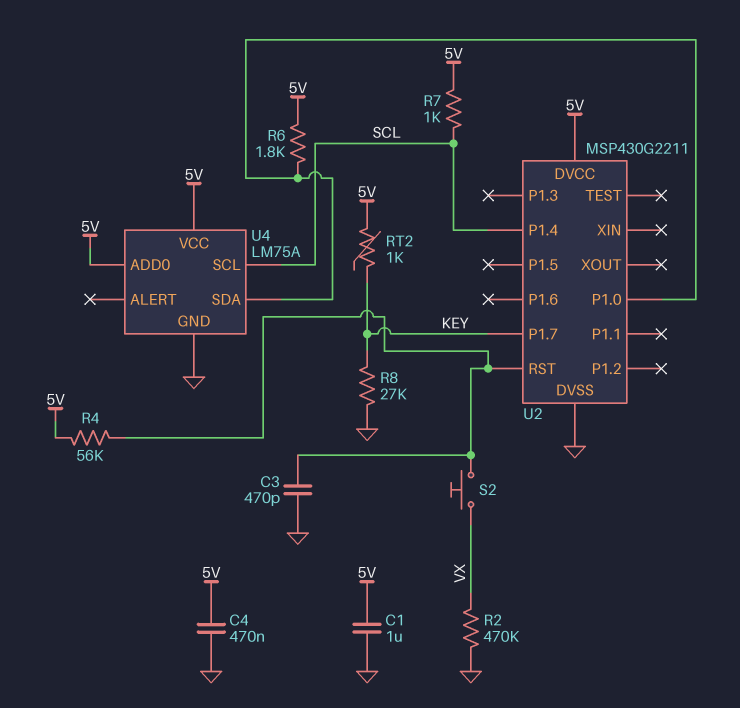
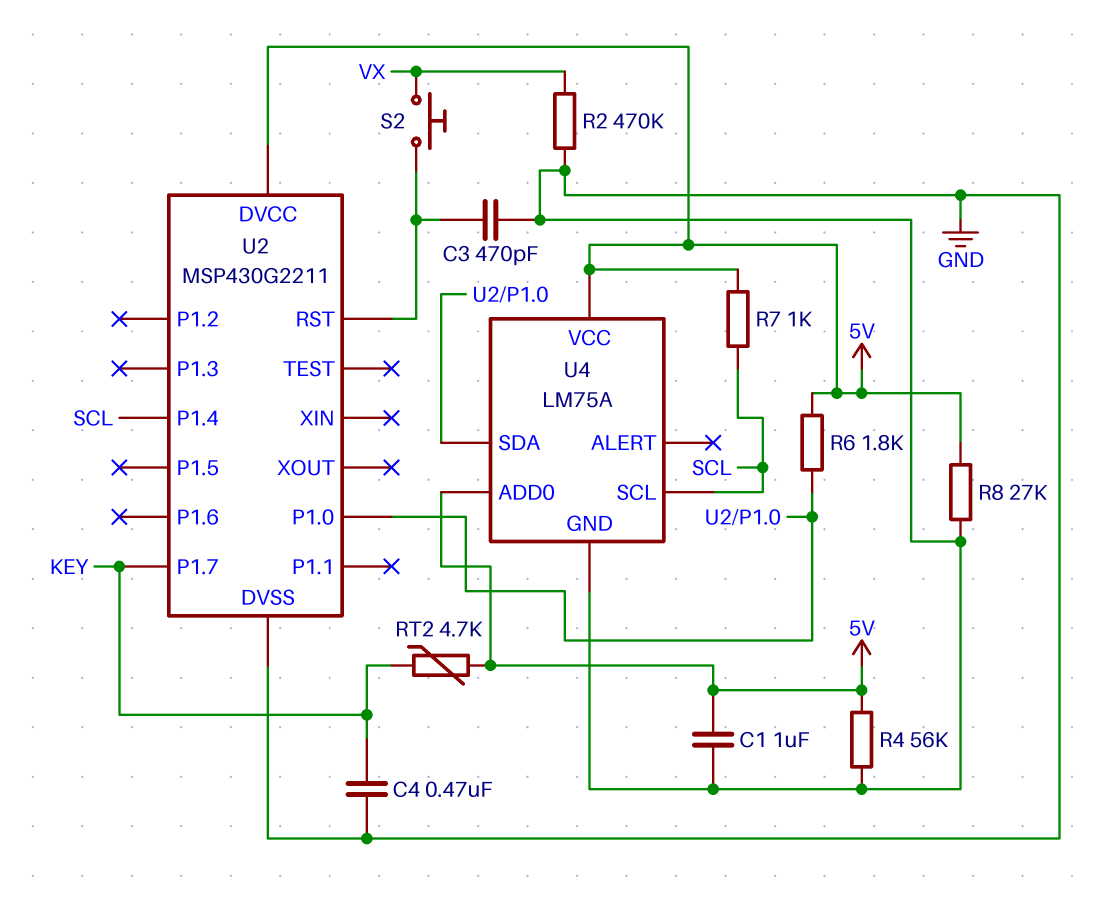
C4: 470nF (5V, GND) -> 470nF (GND, KEY)
R4: 56k (5V, U2/RST) -> 56k (5V, GND)
R8: 27k (GND, KEY) -> 27k (5V, GND)
RT2: 1k (5V, KEY) -> 4.7k (5V, KEY)

